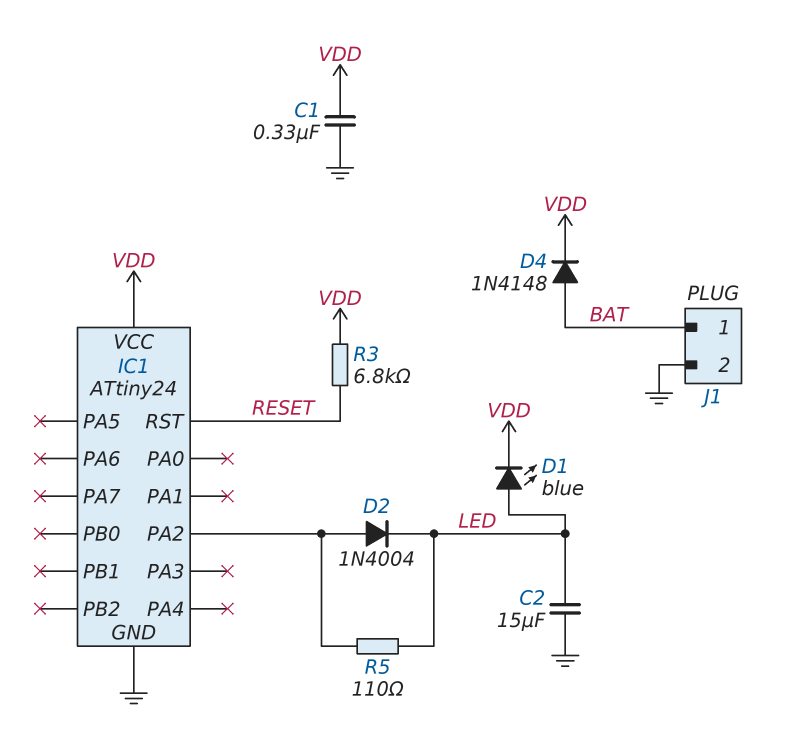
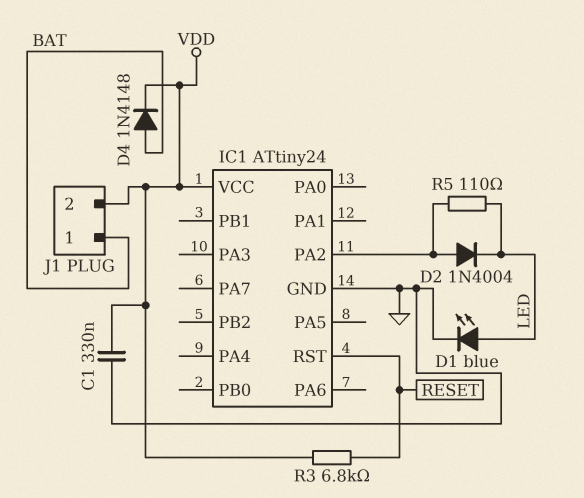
C2: 15uF (GND, LED) -> none
D1: LED blue (A LED, K VDD) -> LED blue (A LED, K GND)
J1 pin 2: GND -> VDD

